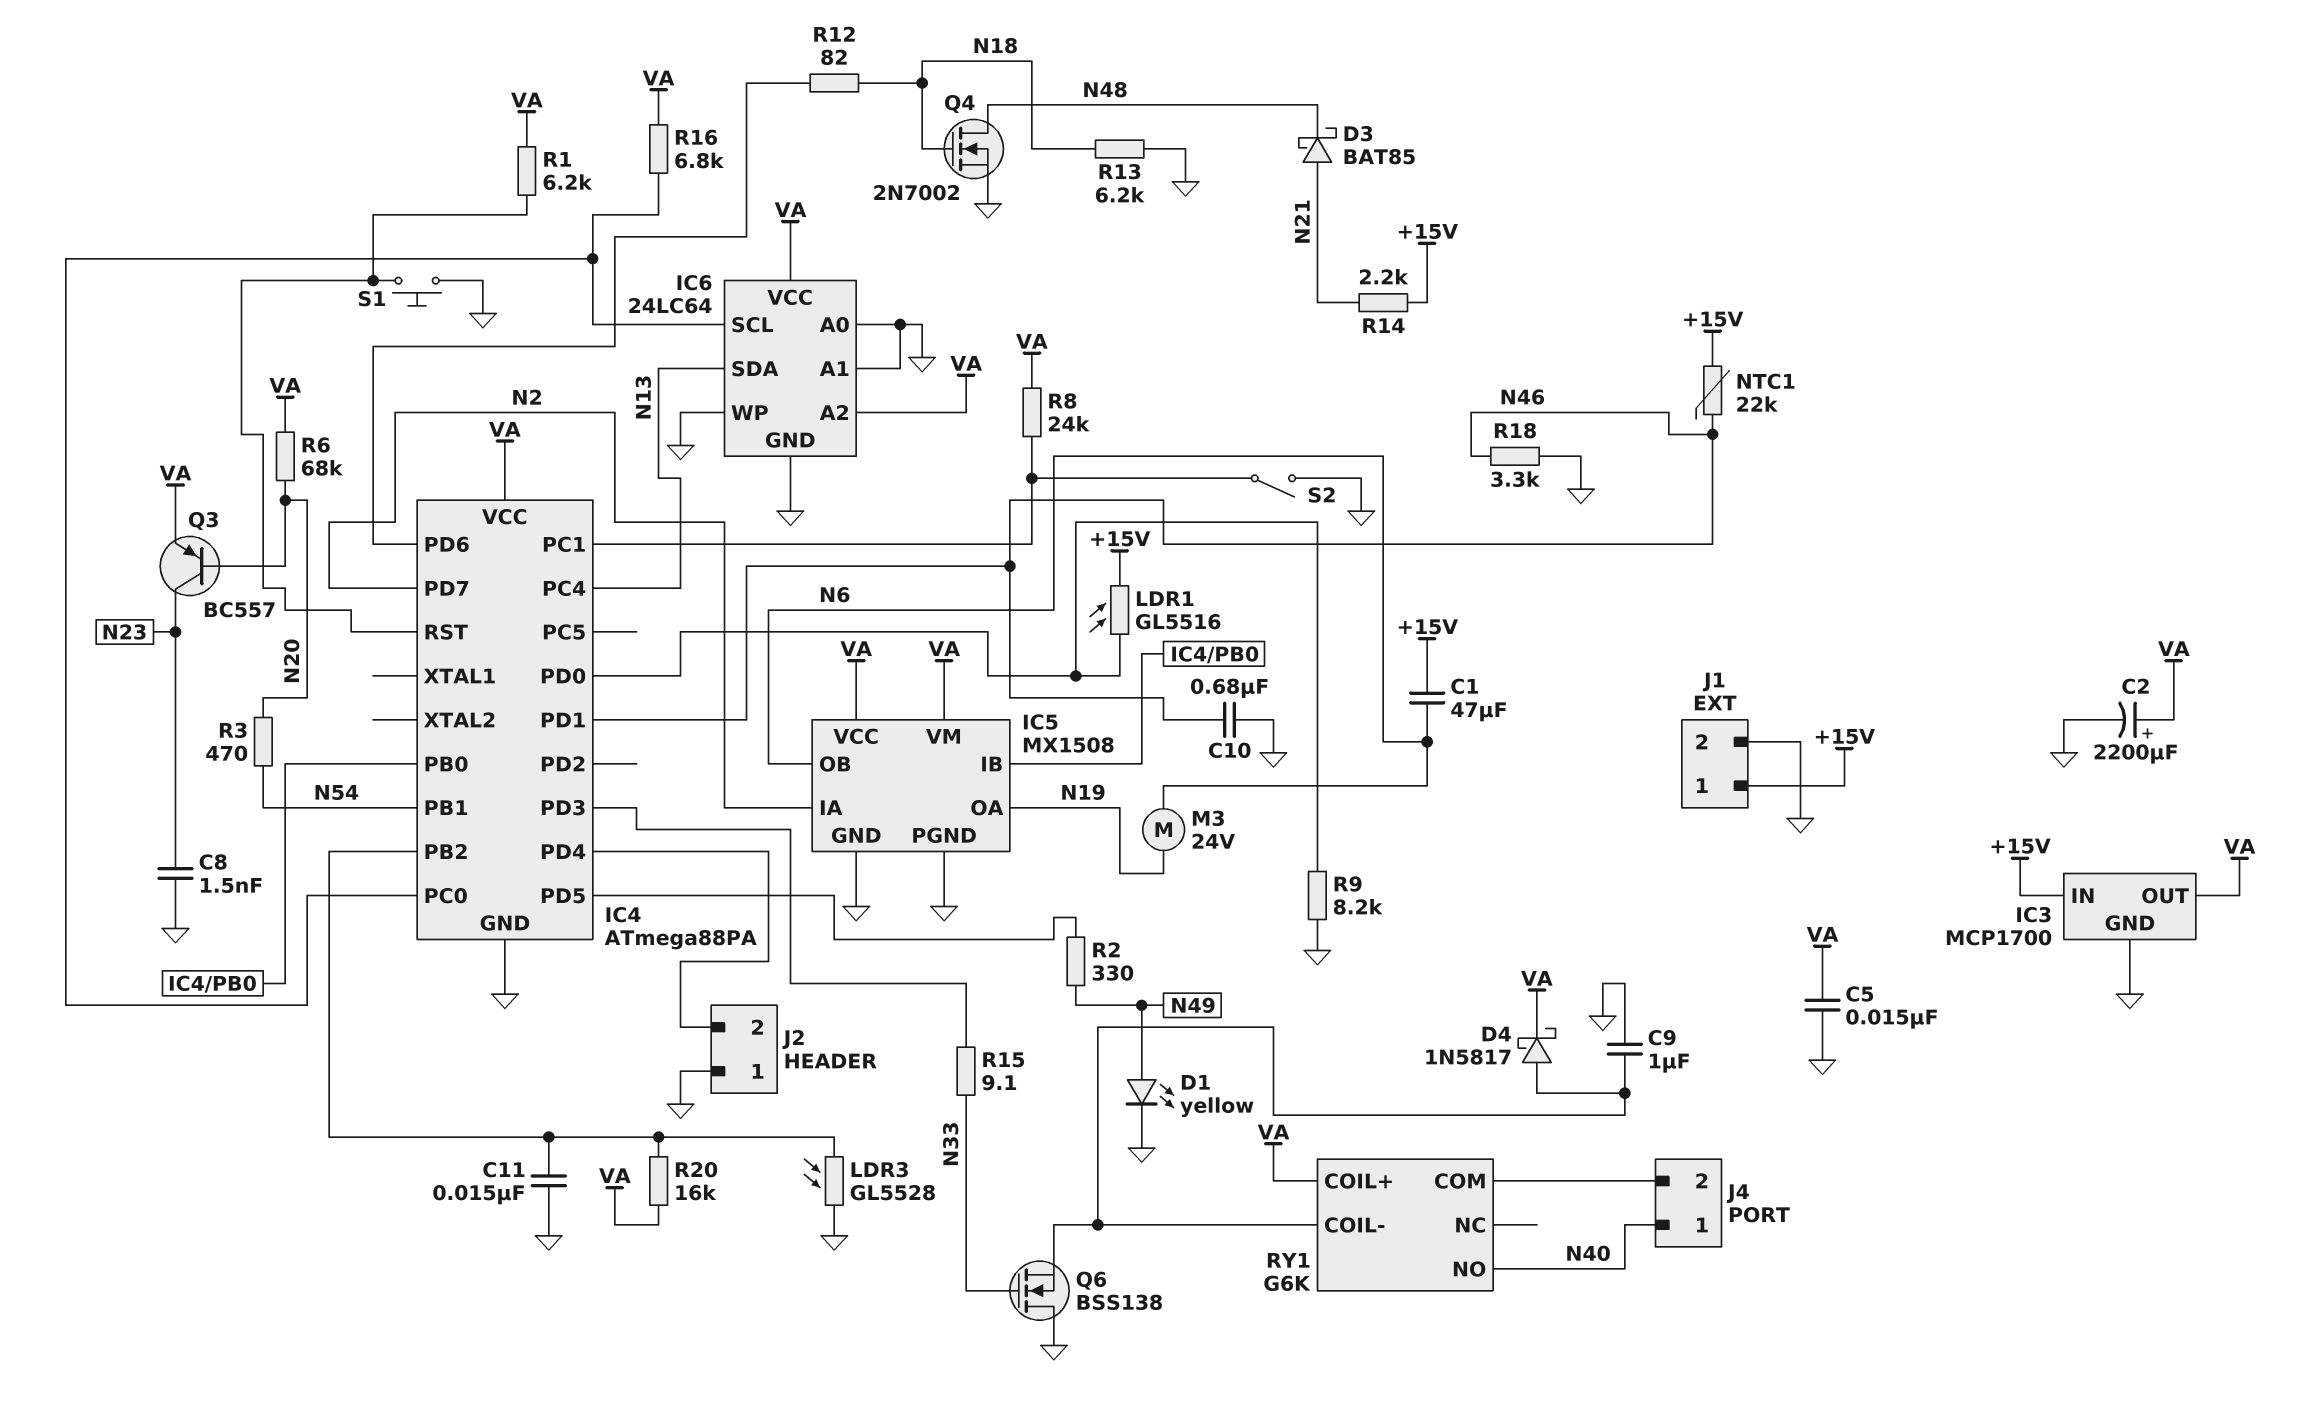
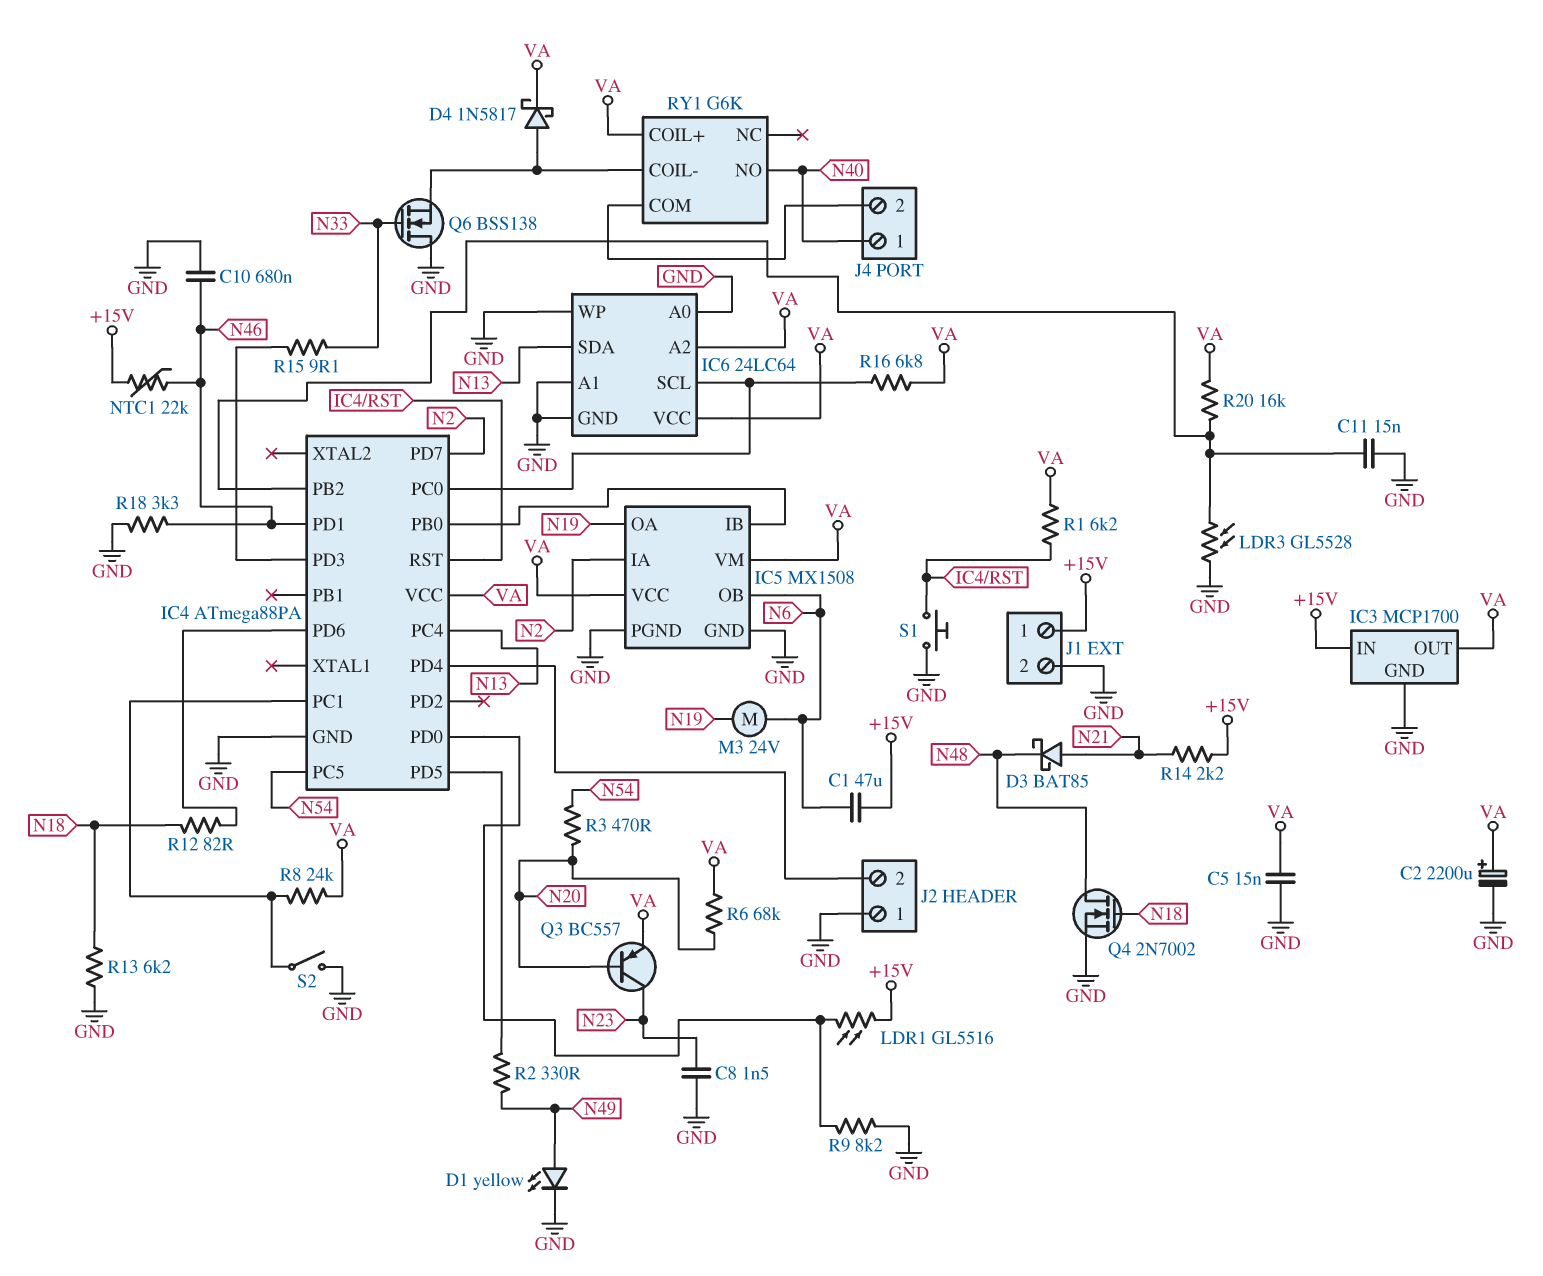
C9: 1uF (GND, RY1/COIL-) -> none
IC4 pin PB1: N54 -> none
IC4 pin PC5: none -> N54

